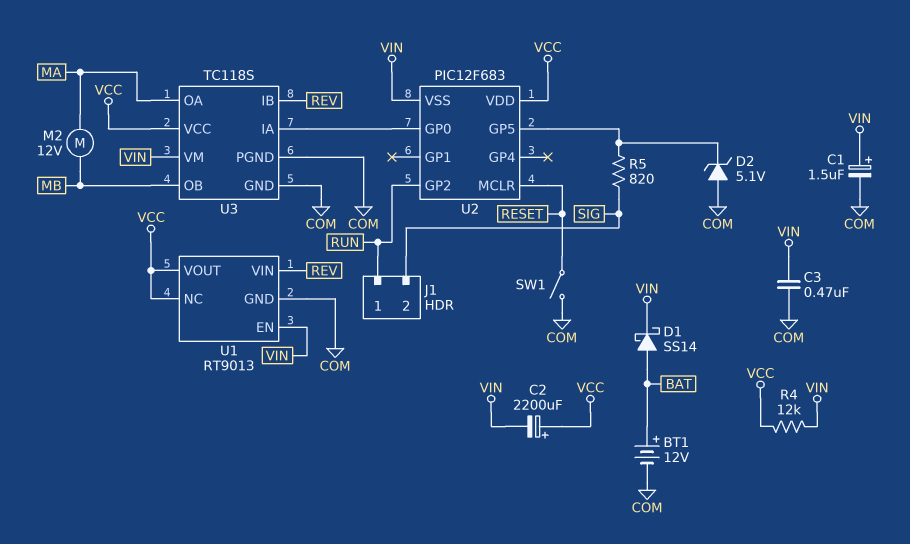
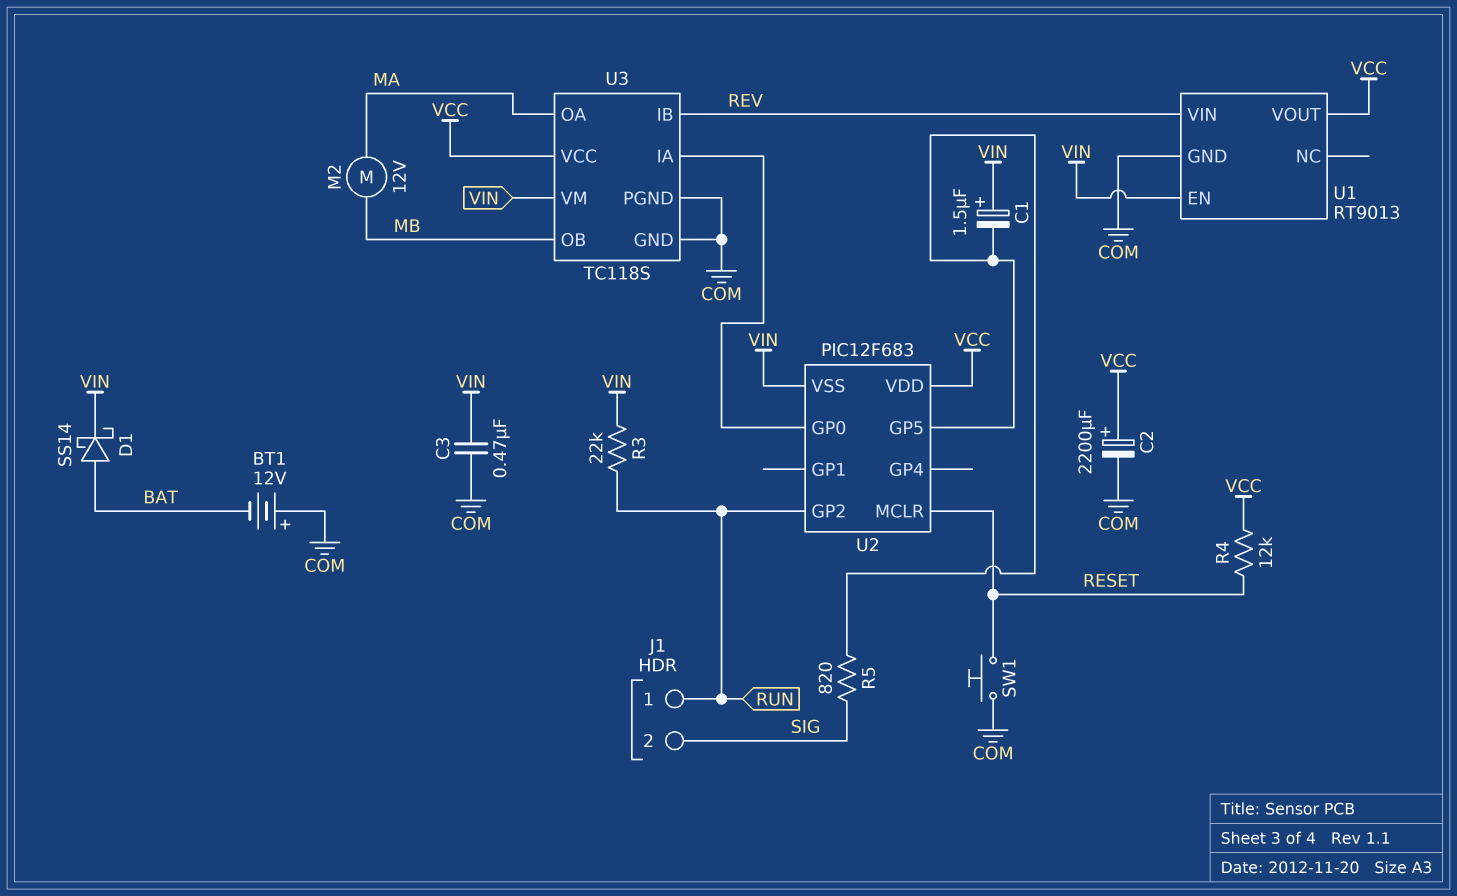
BT1: 12V (plus BAT, minus COM) -> 12V (plus COM, minus BAT)
C1: 1.5uF (plus VIN, minus COM) -> 1.5uF (plus VIN, minus U2/GP5)
C2: 2200uF (plus VCC, minus VIN) -> 2200uF (plus VCC, minus COM)
D2: zener 5.1V (A COM, K U2/GP5) -> none
R3: none -> 22k (RUN, VIN)
R4: 12k (VCC, VIN) -> 12k (RESET, VCC)
SW1: switch (COM, RESET) -> button (COM, RESET)
U1 pin NC: VCC -> none

